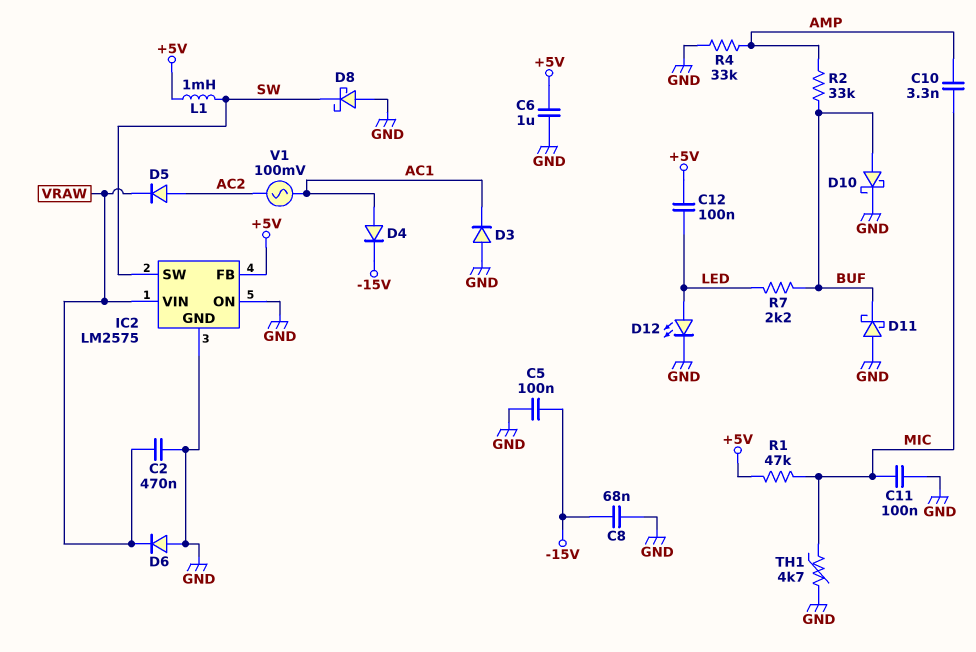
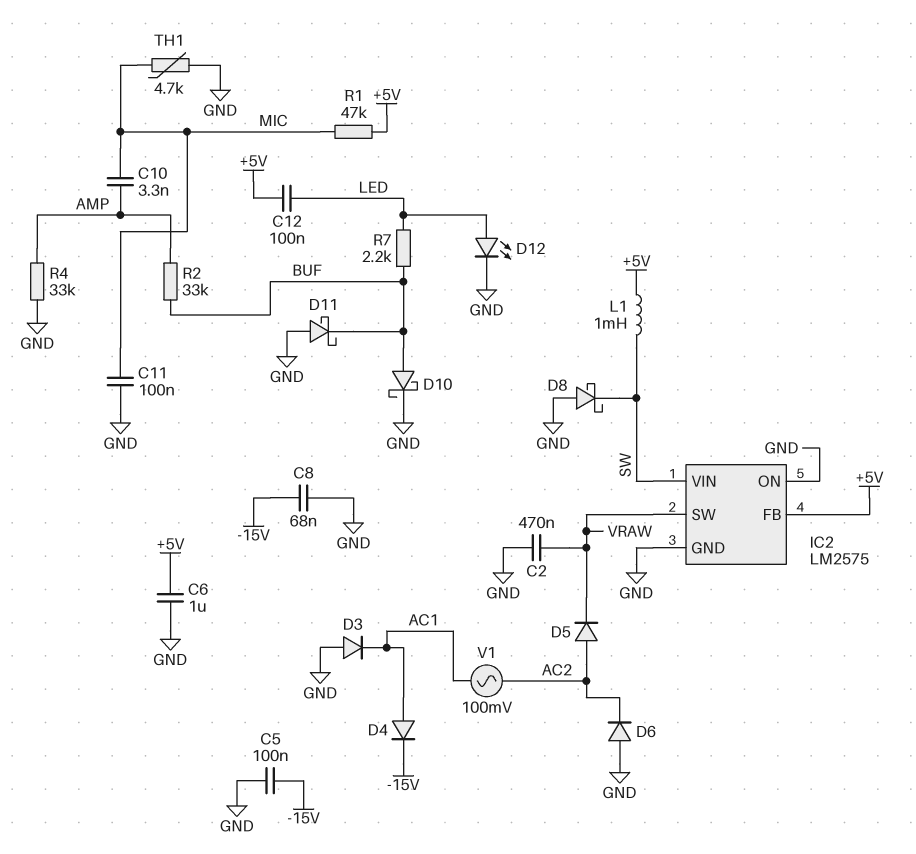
D6: diode (A GND, K VRAW) -> diode (A GND, K AC2)
IC2 pin SW: SW -> VRAW
IC2 pin VIN: VRAW -> SW

